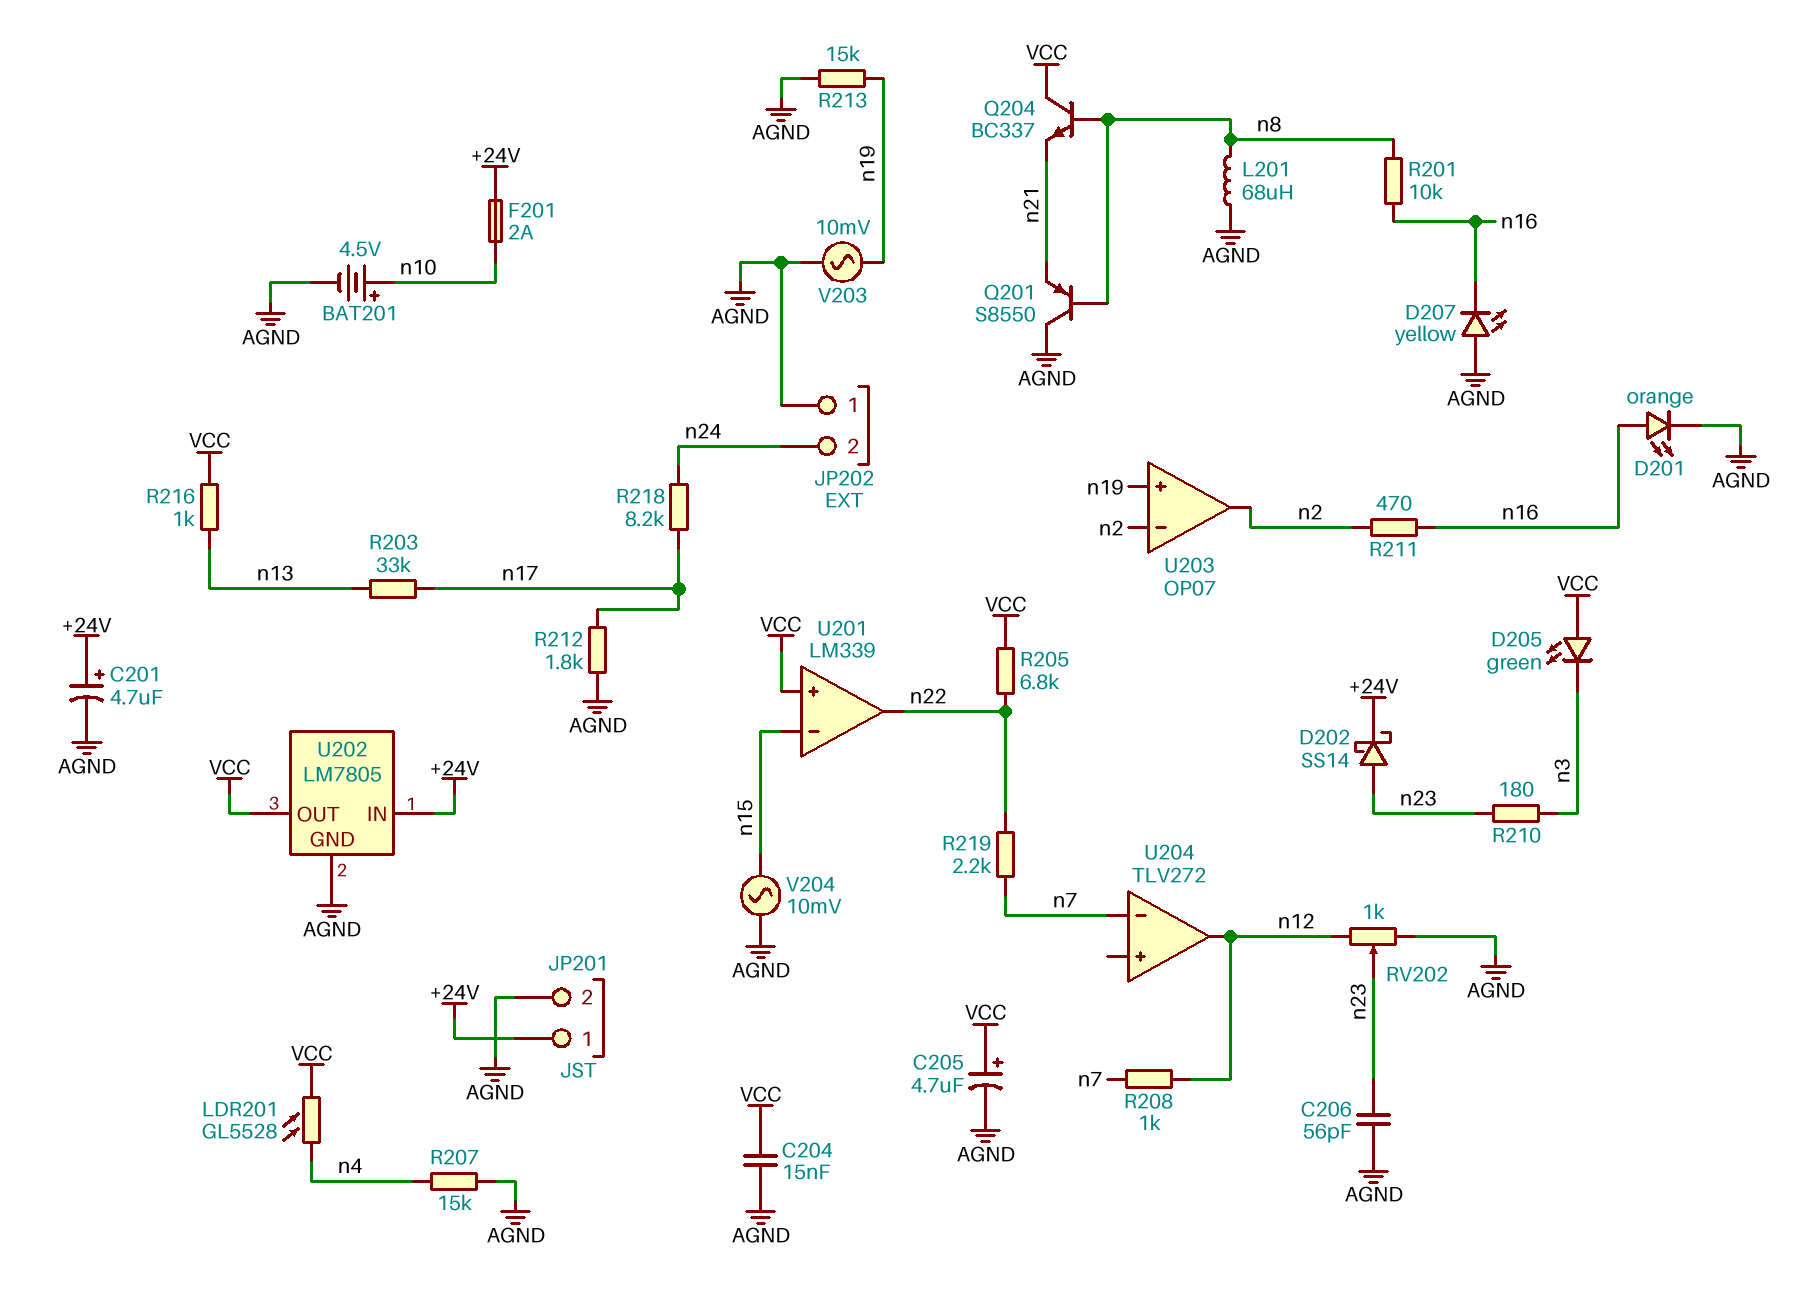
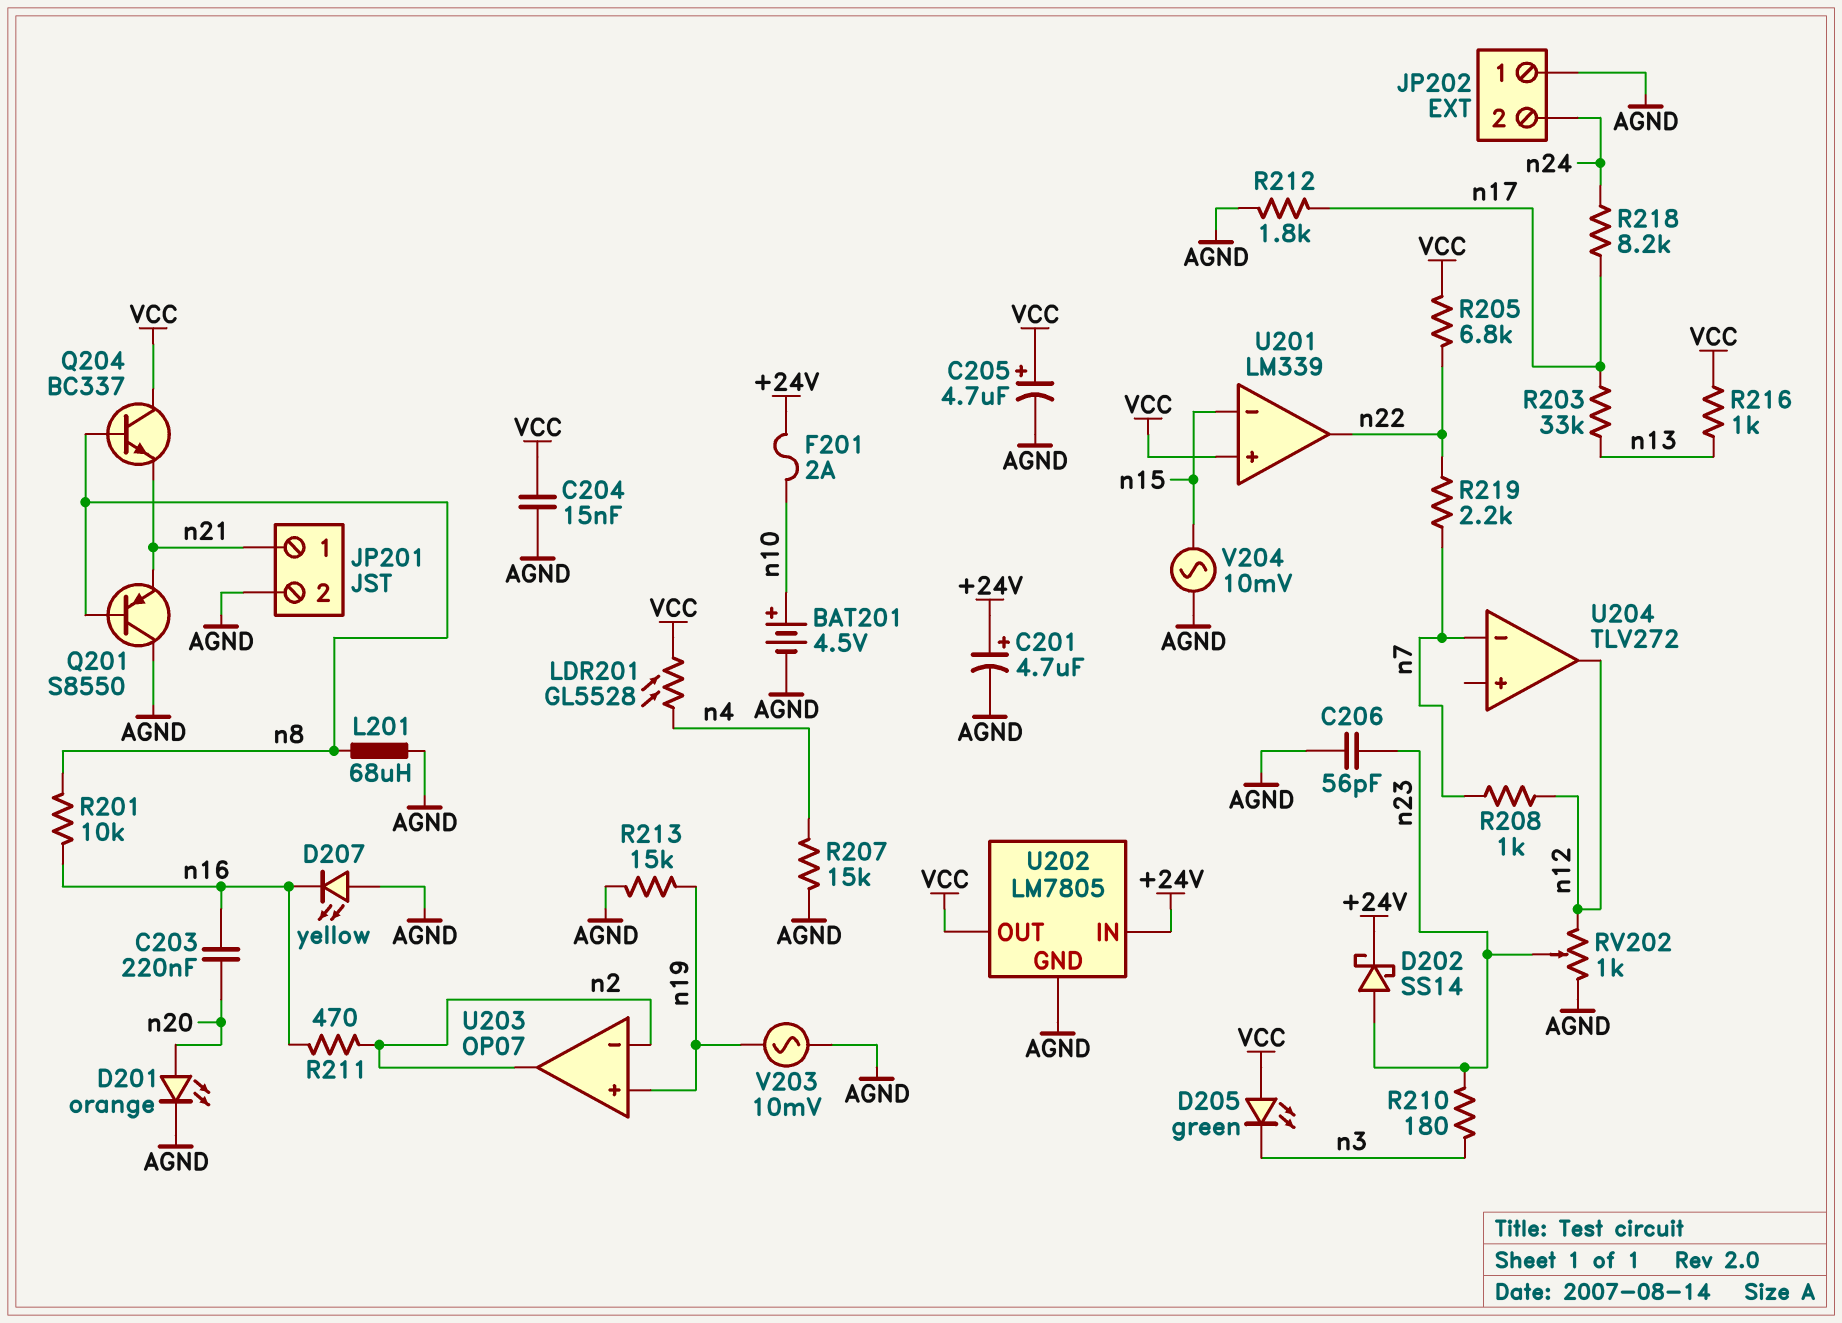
C203: none -> 220nF (n16, n20)
D201: LED orange (A n16, K AGND) -> LED orange (A n20, K AGND)
JP201 pin 1: +24V -> n21

